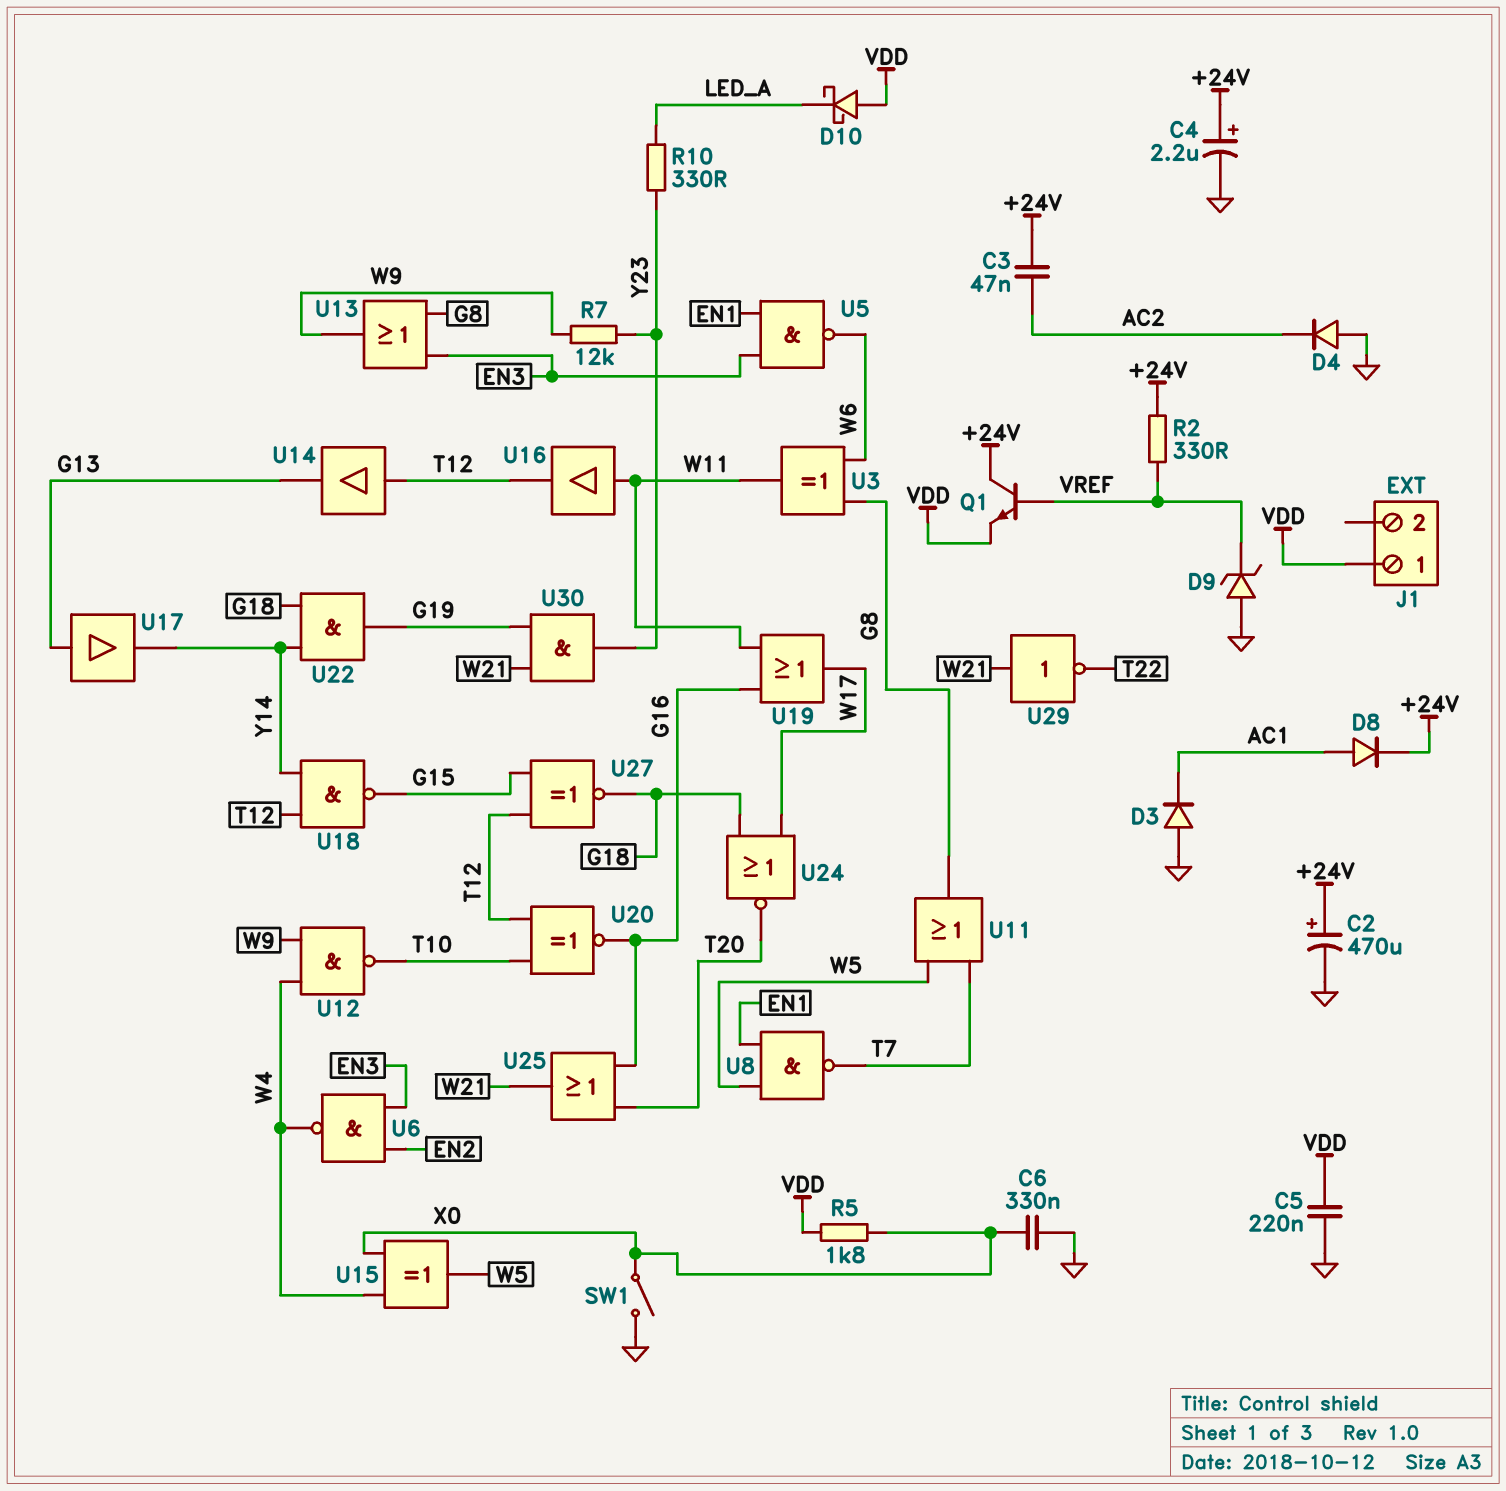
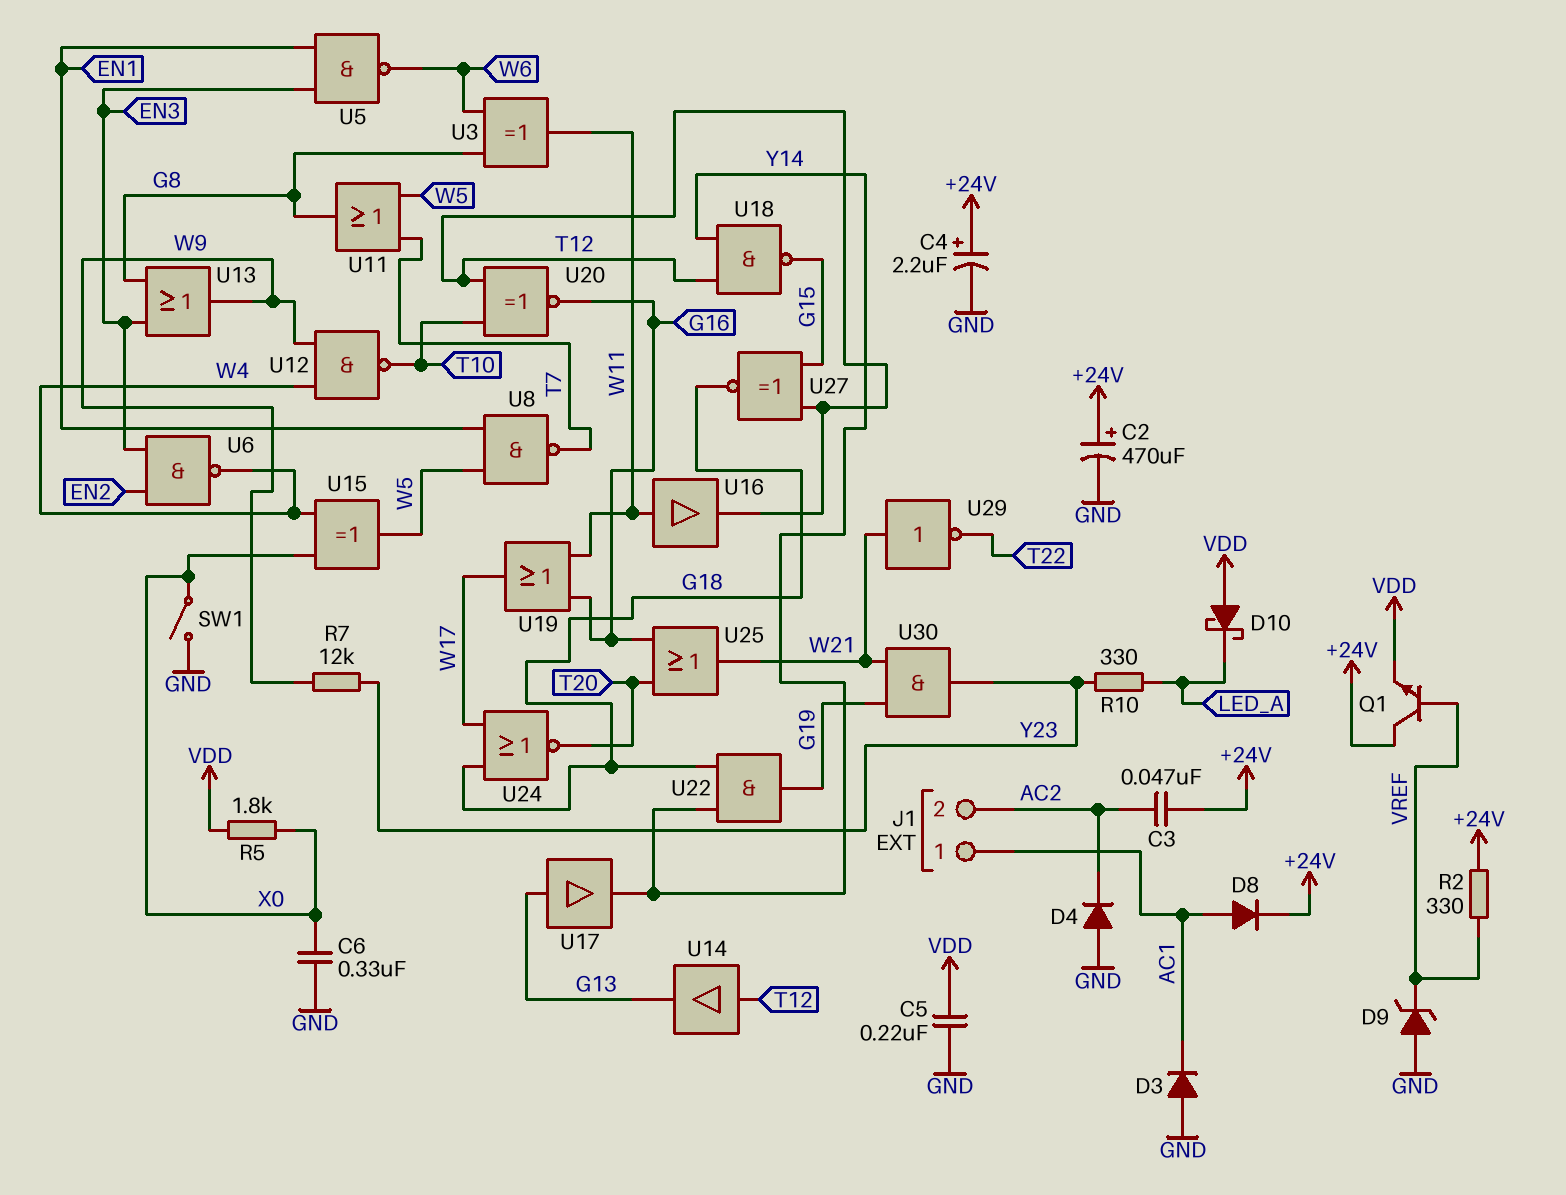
J1 pin 1: VDD -> AC1
J1 pin 2: none -> AC2

